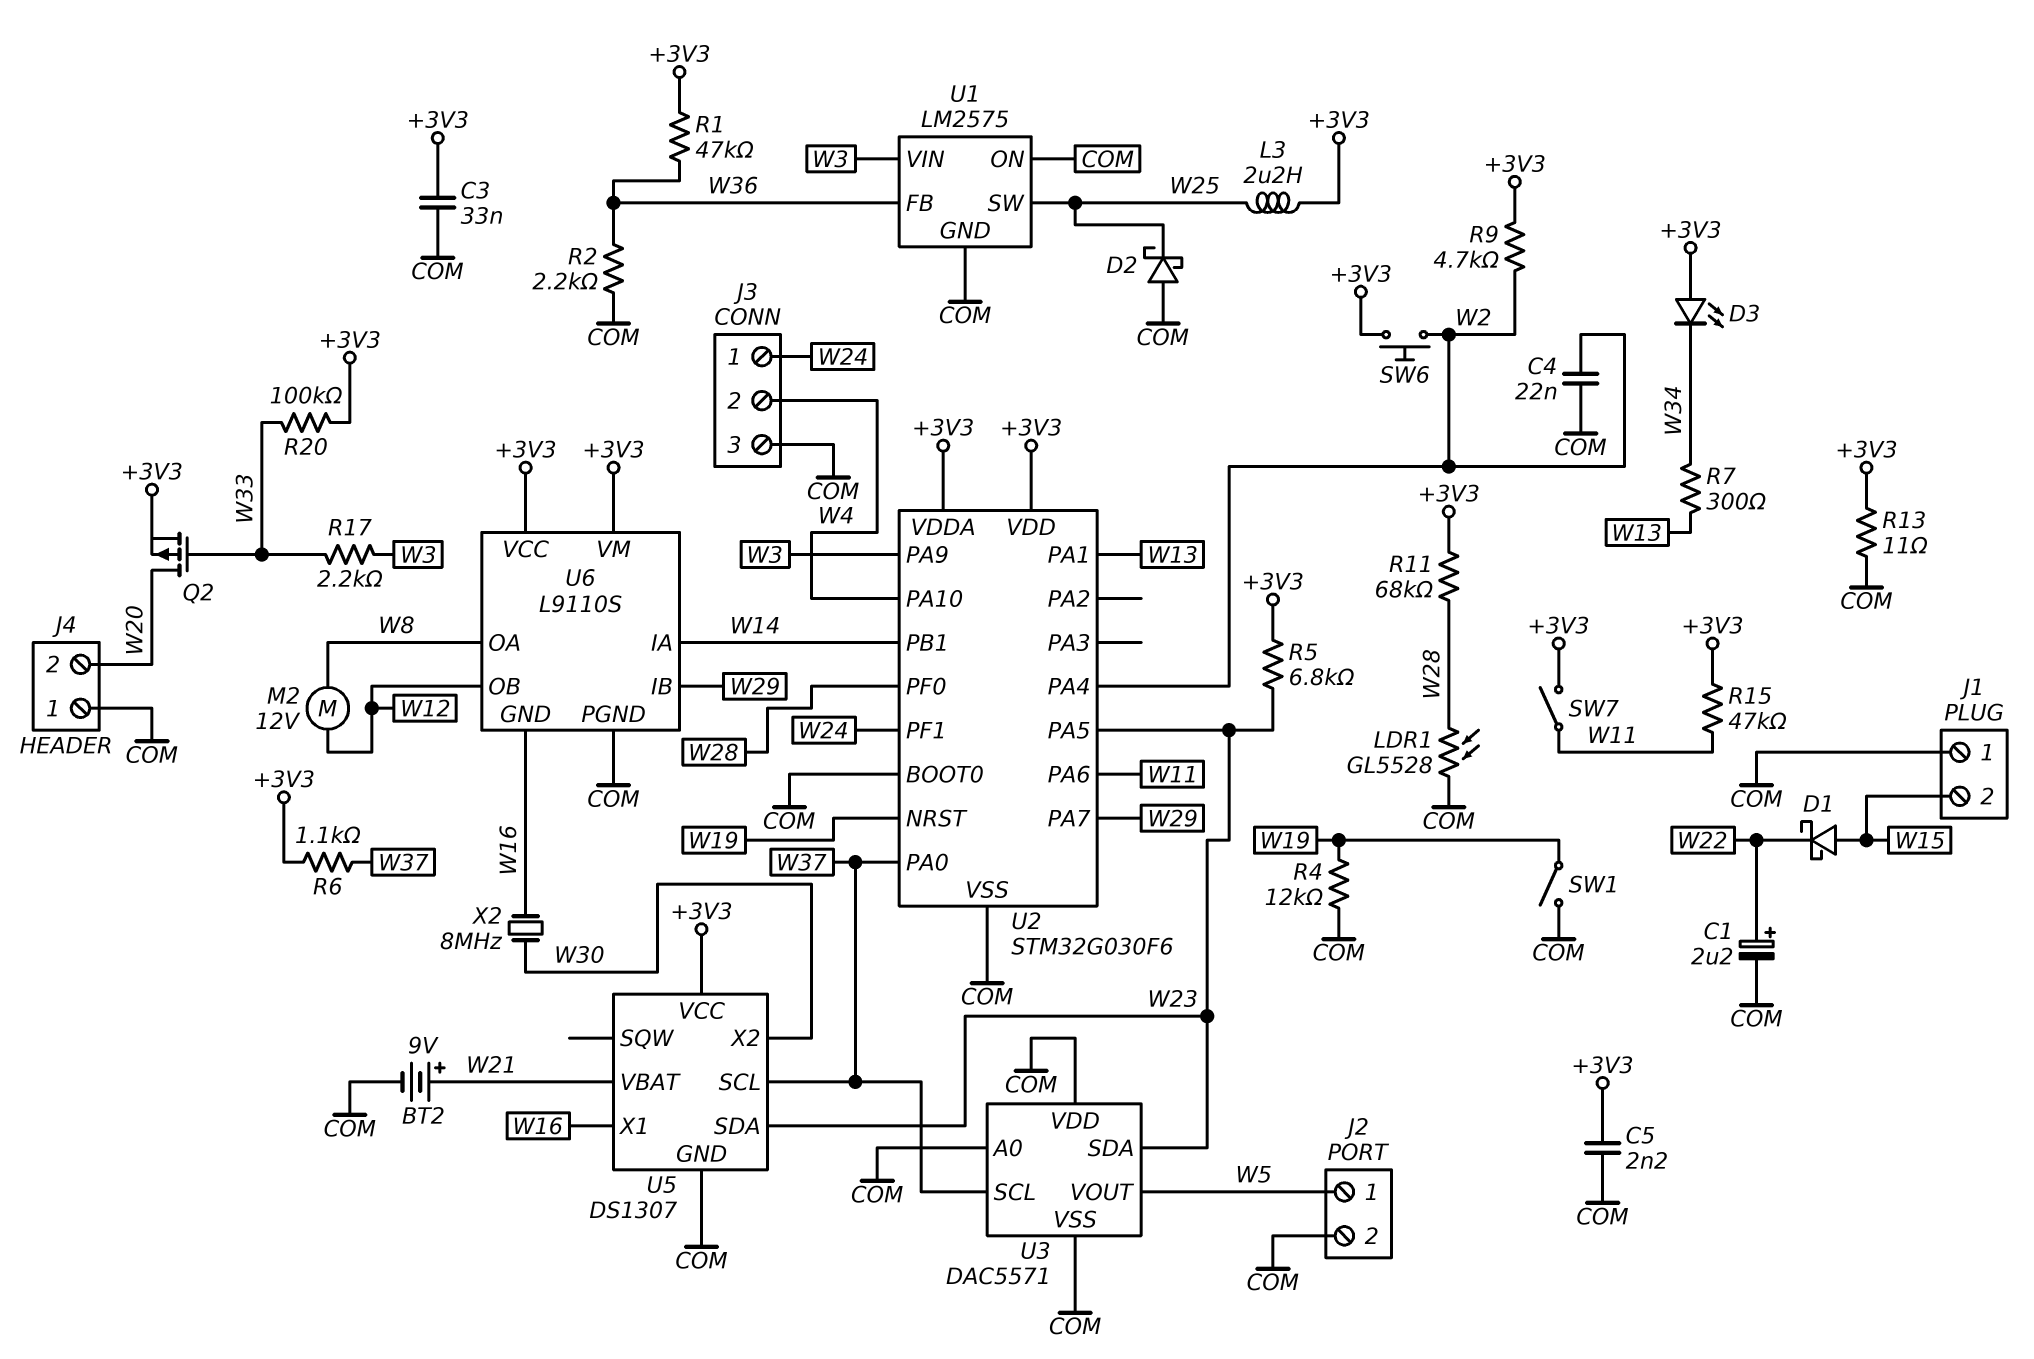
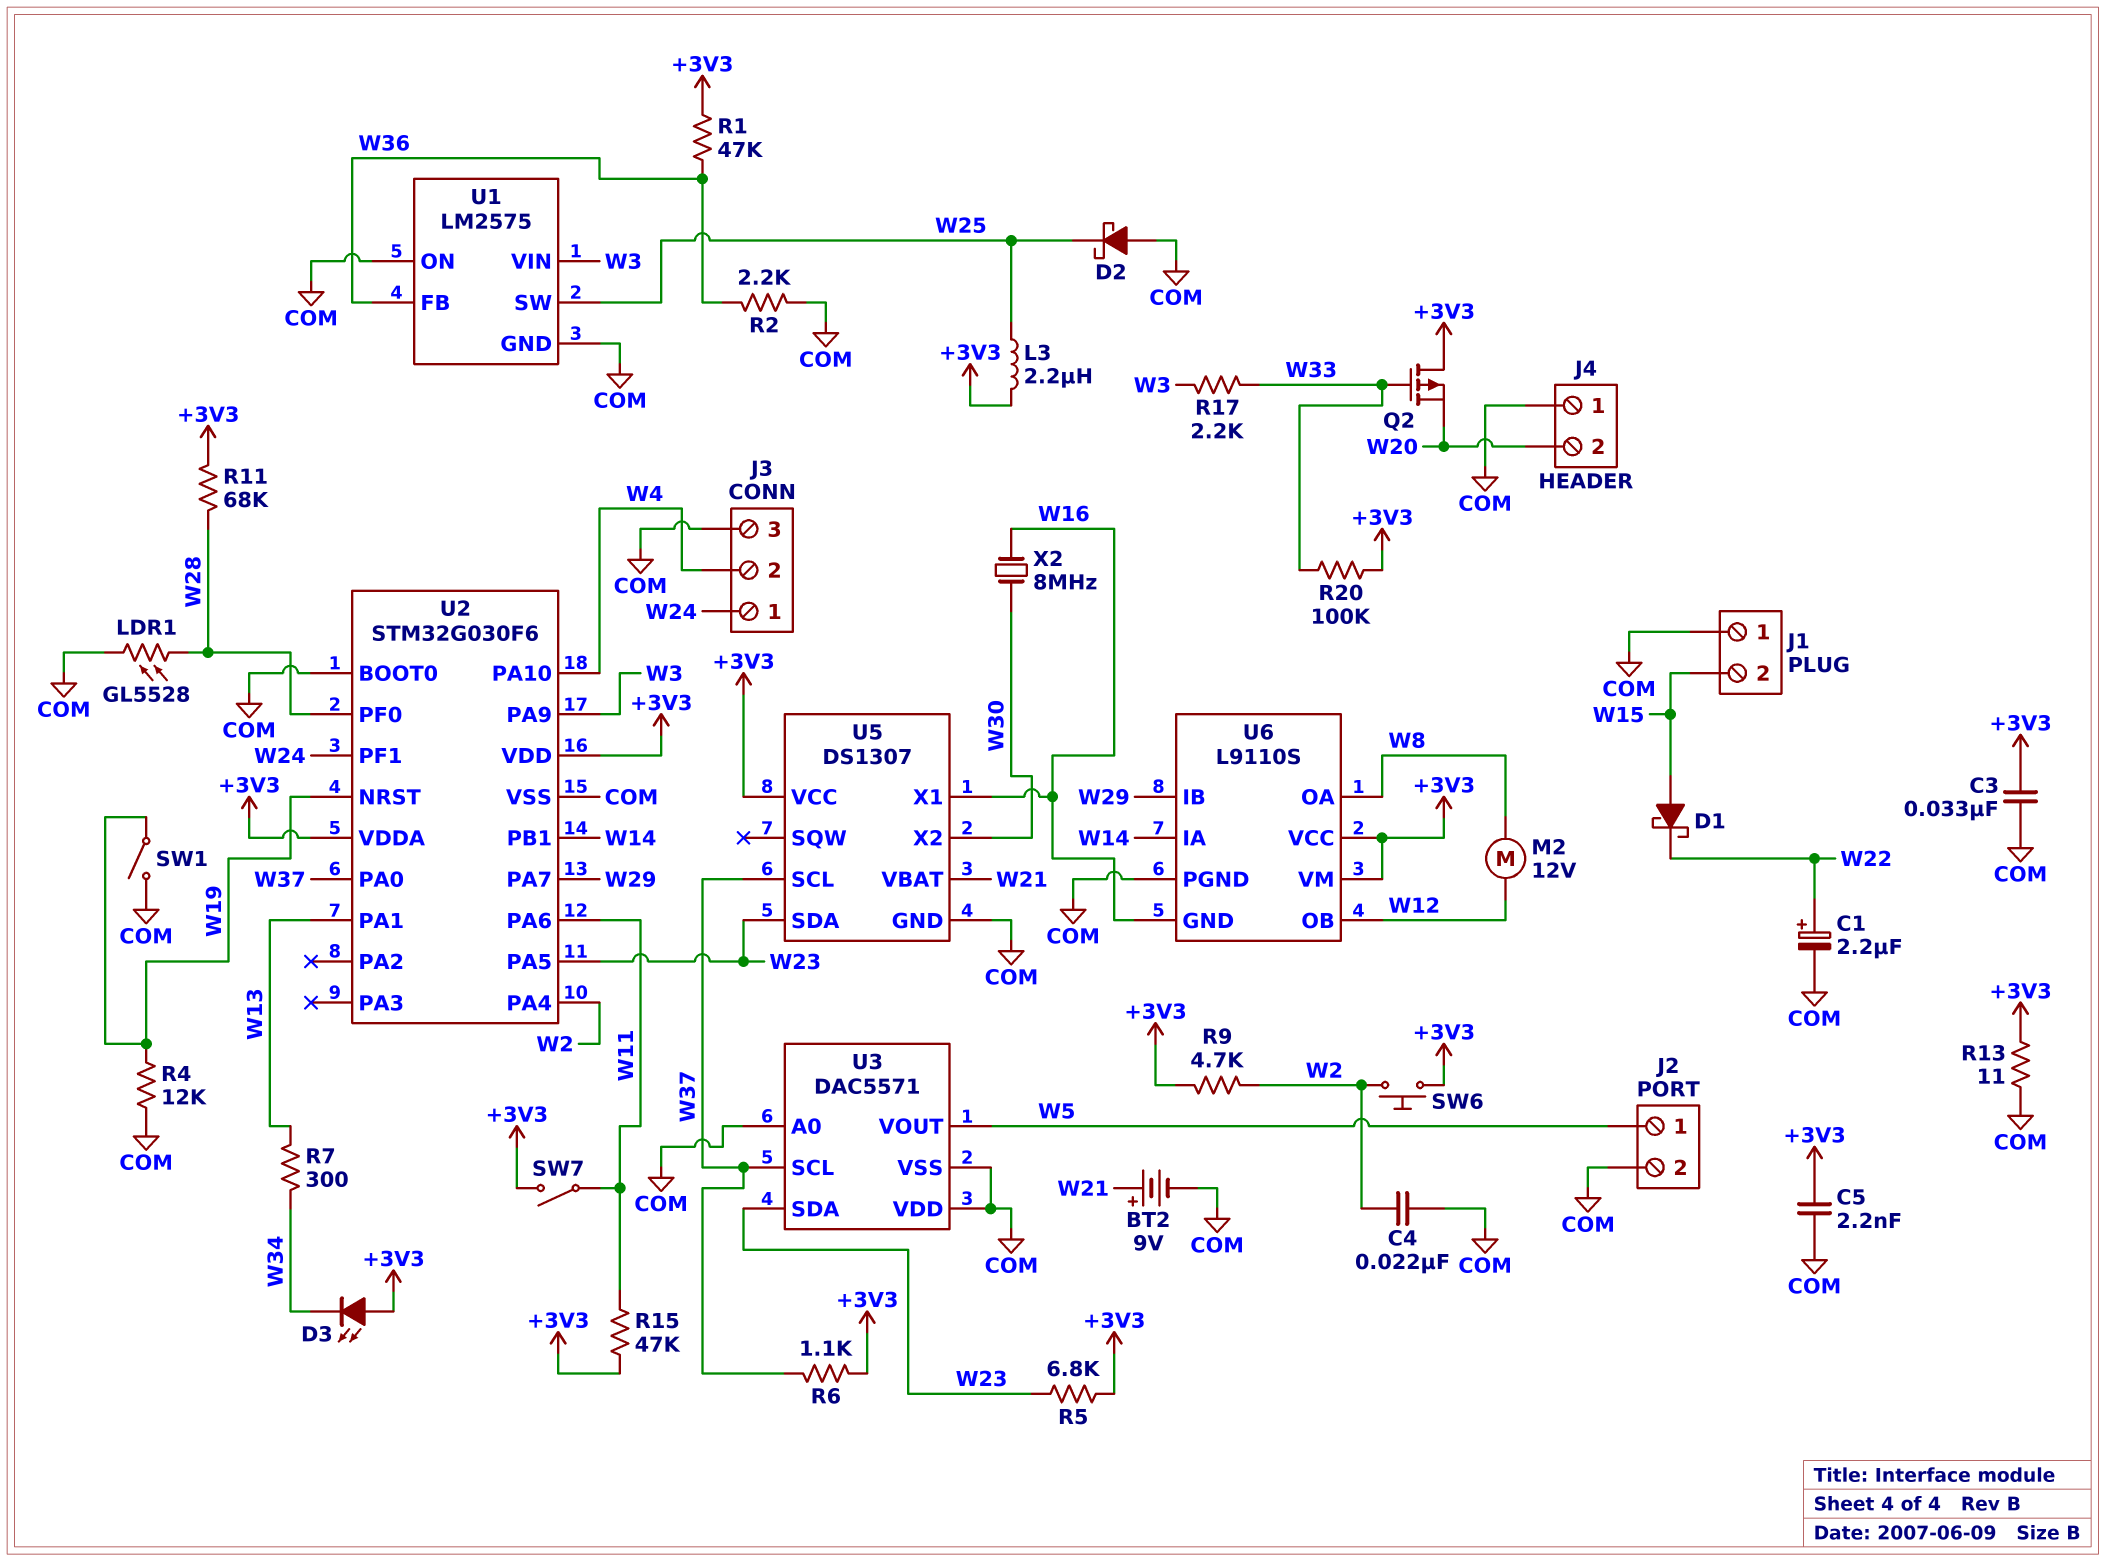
Q2: PMOS (G W33, D W20, S +3V3) -> PMOS (G W33, D +3V3, S W20)

